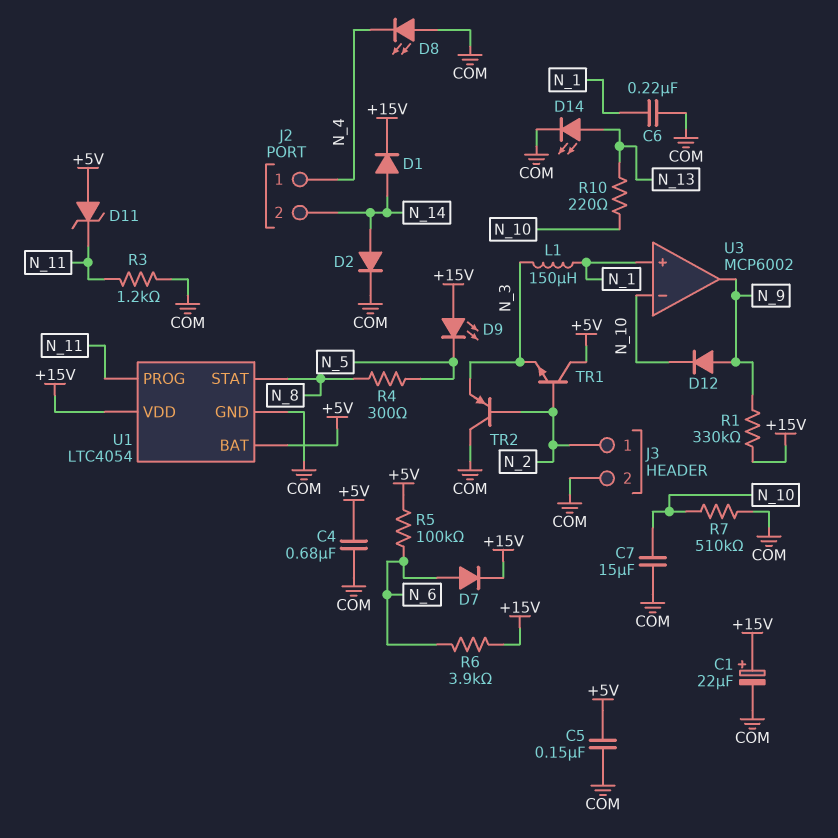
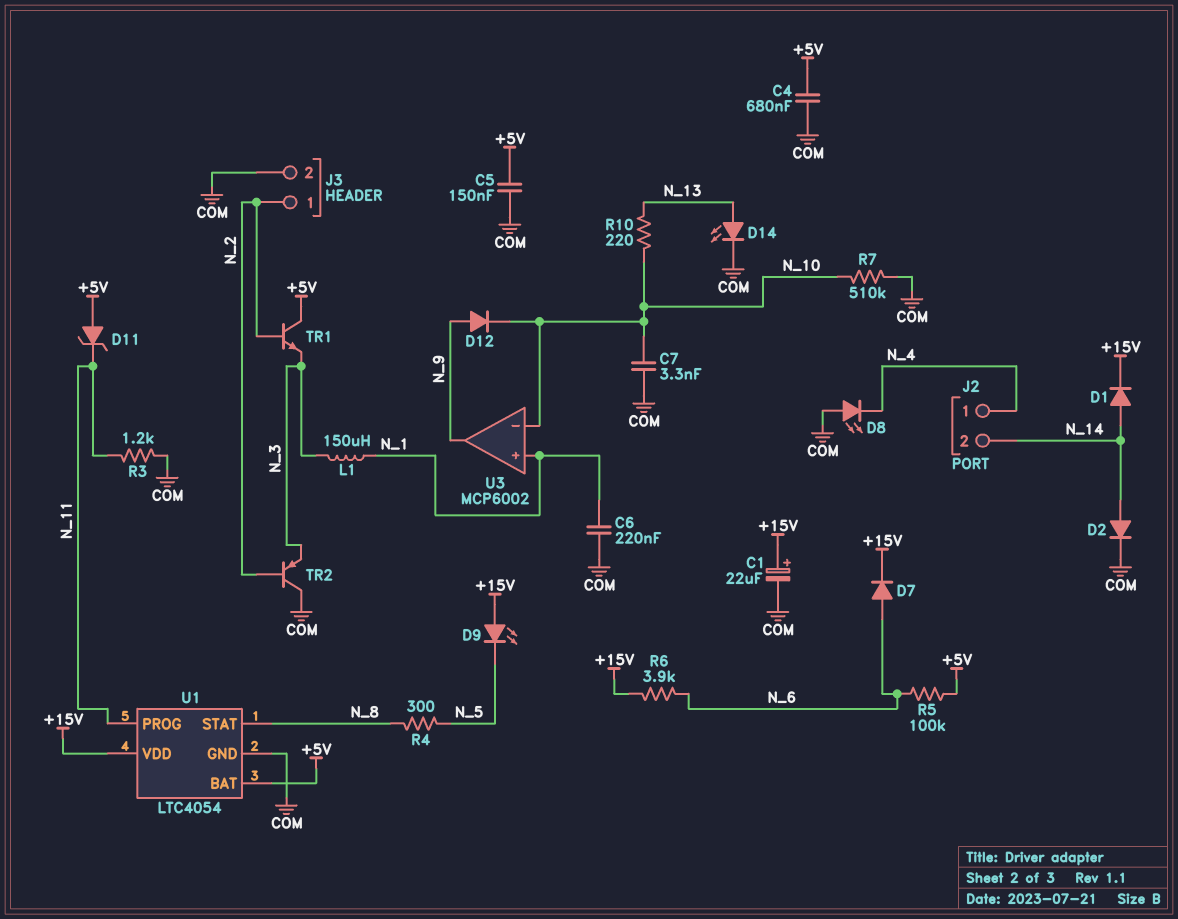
C7: 15uF (COM, N_10) -> 3.3nF (COM, N_10)
R1: 330k (+15V, N_9) -> none

